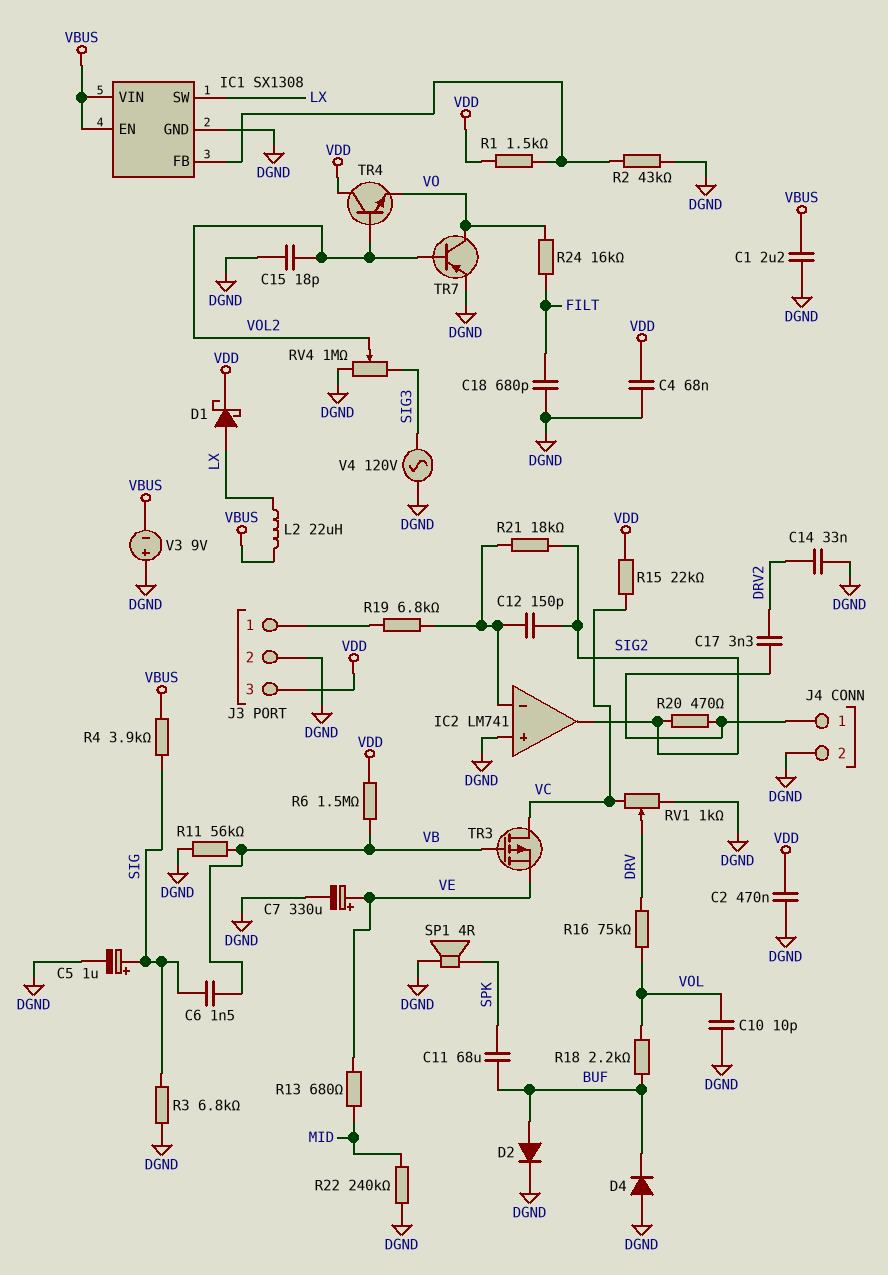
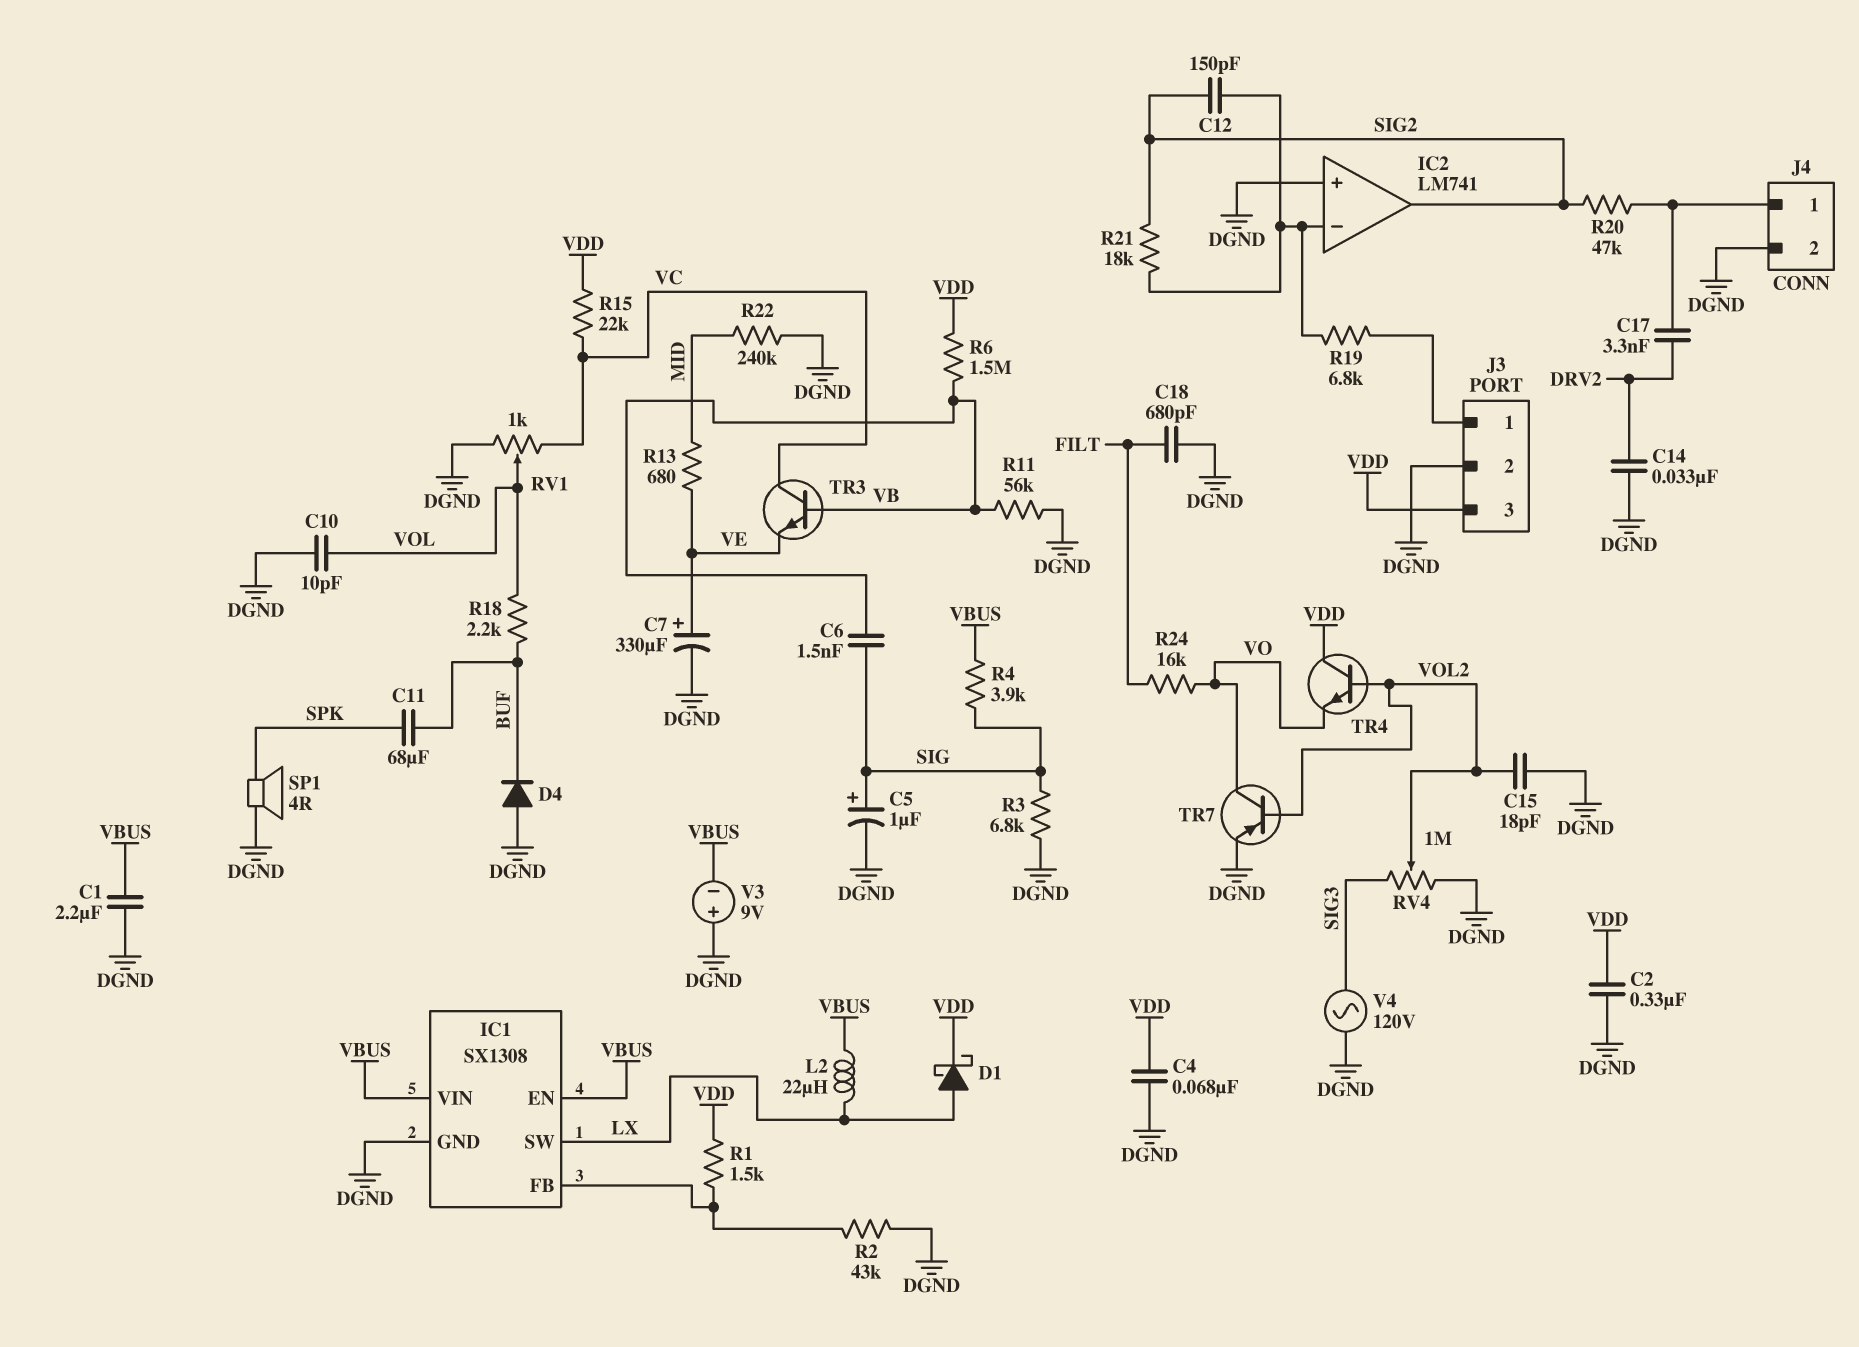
C2: 470nF (DGND, VDD) -> 330nF (DGND, VDD)
D2: diode (A BUF, K DGND) -> none
R16: 75k (DRV, VOL) -> none
R20: 470 (J4/1, SIG2) -> 47k (J4/1, SIG2)
RV1: 1k (DGND, VC, wiper DRV) -> 1k (DGND, VC, wiper VOL)
TR3: PMOS (G VB, D VC, S VE) -> NPN (B VB, C VC, E VE)

